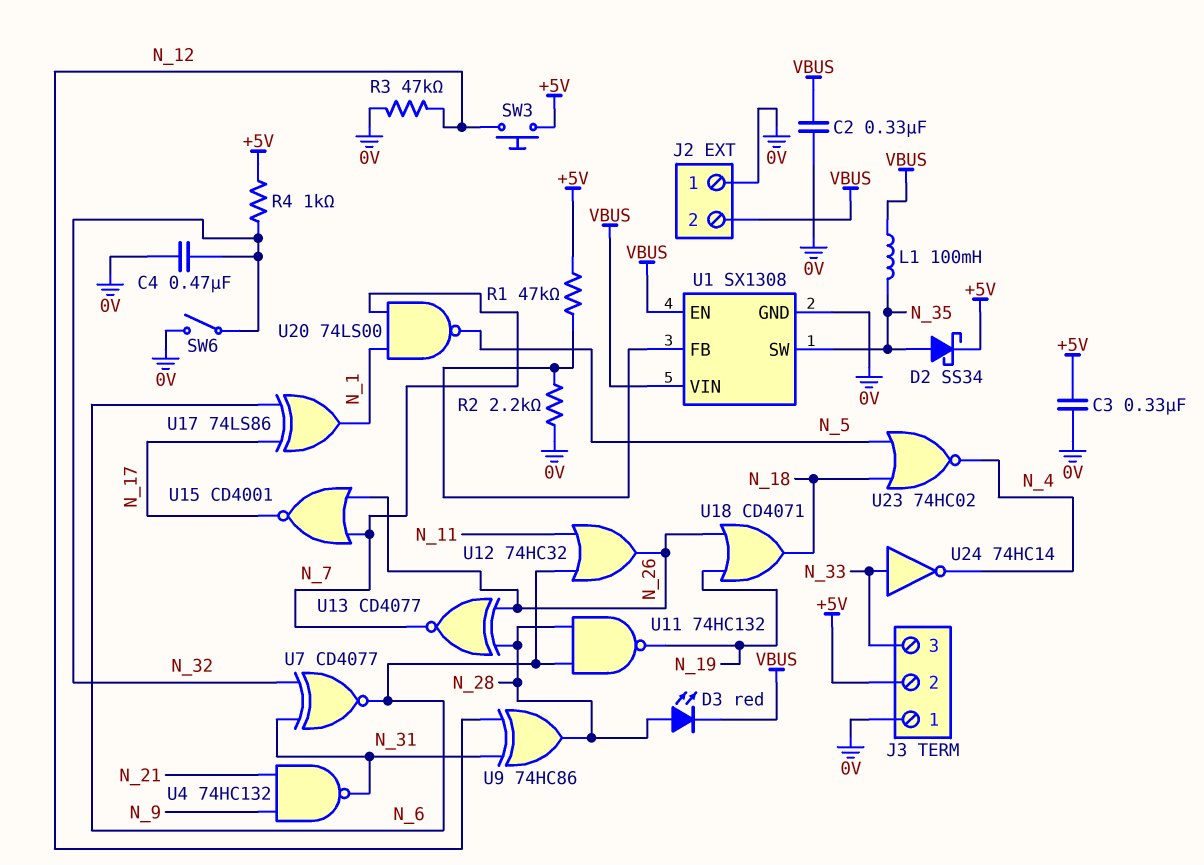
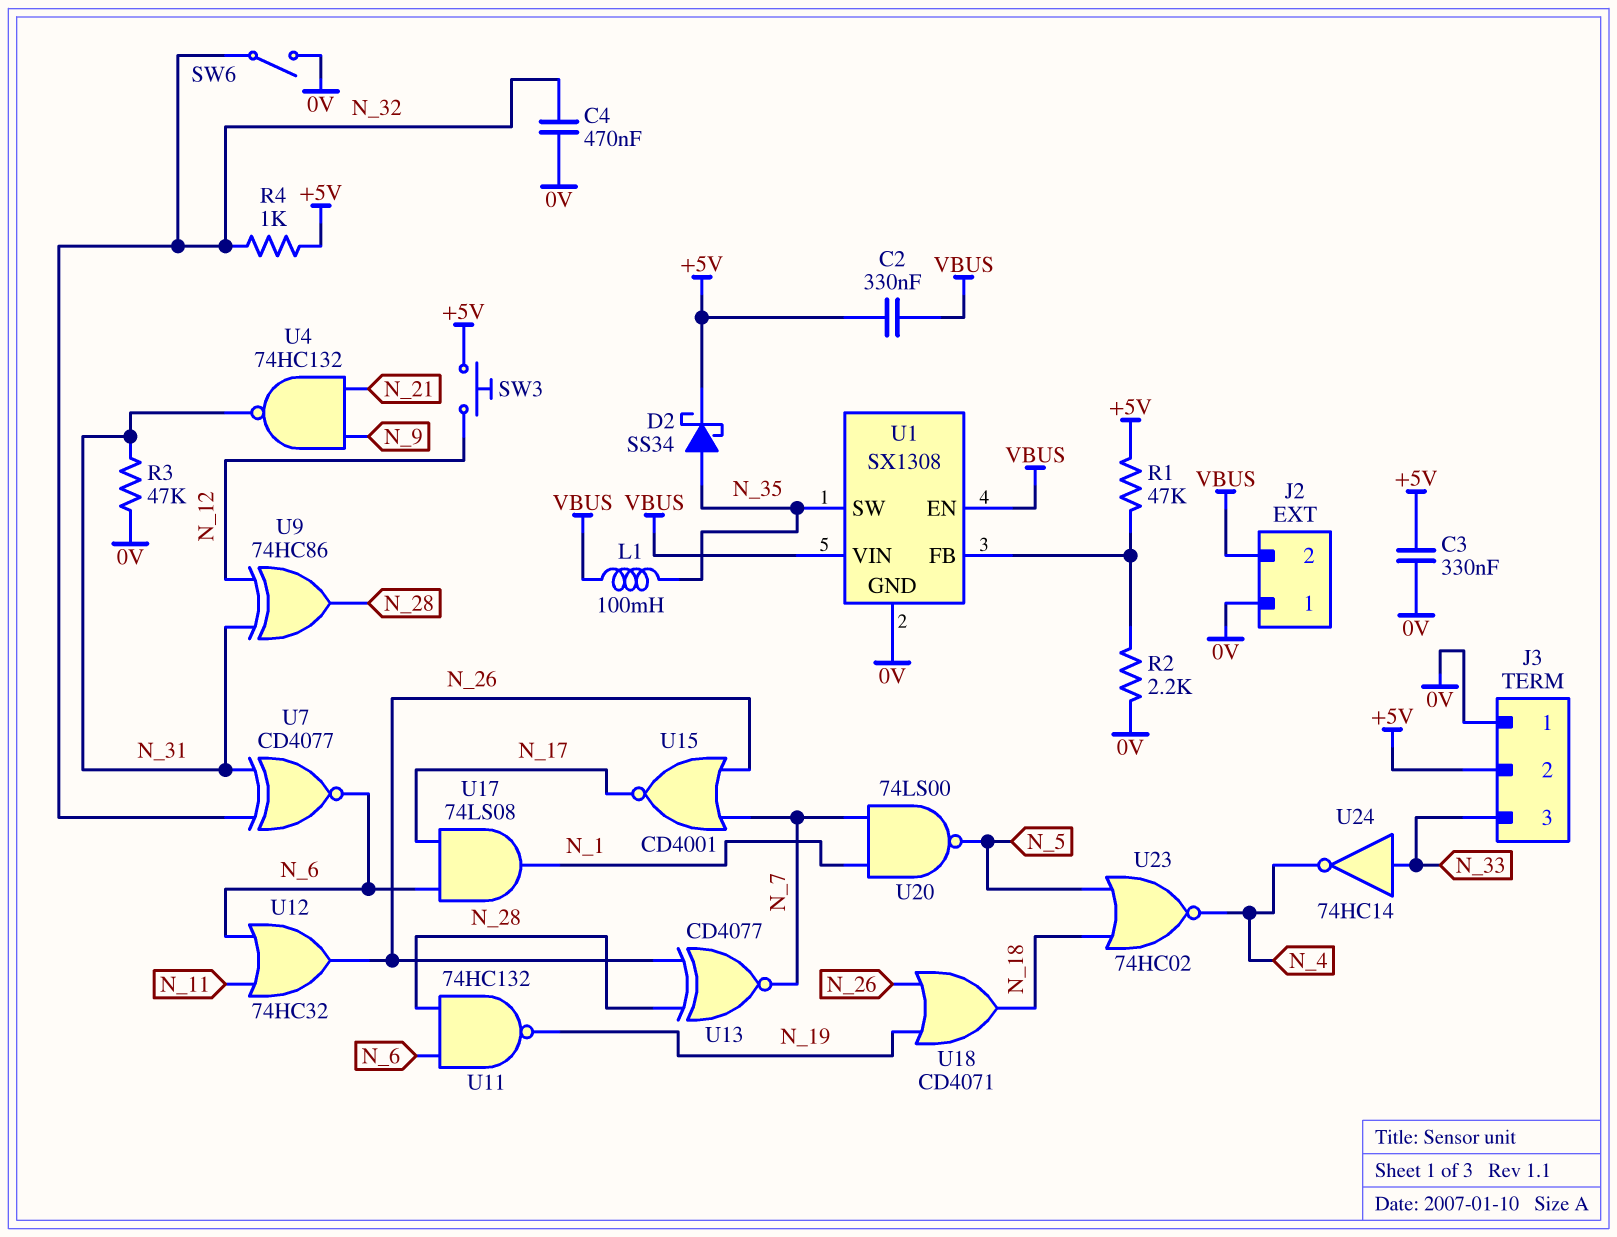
C2: 330nF (0V, VBUS) -> 330nF (+5V, VBUS)
D3: LED red (A N_28, K VBUS) -> none
R3: 47k (0V, N_12) -> 47k (0V, N_31)
U17: XOR 74LS86 (in N_6, in N_17, out N_1) -> AND 74LS08 (in N_6, in N_17, out N_1)

